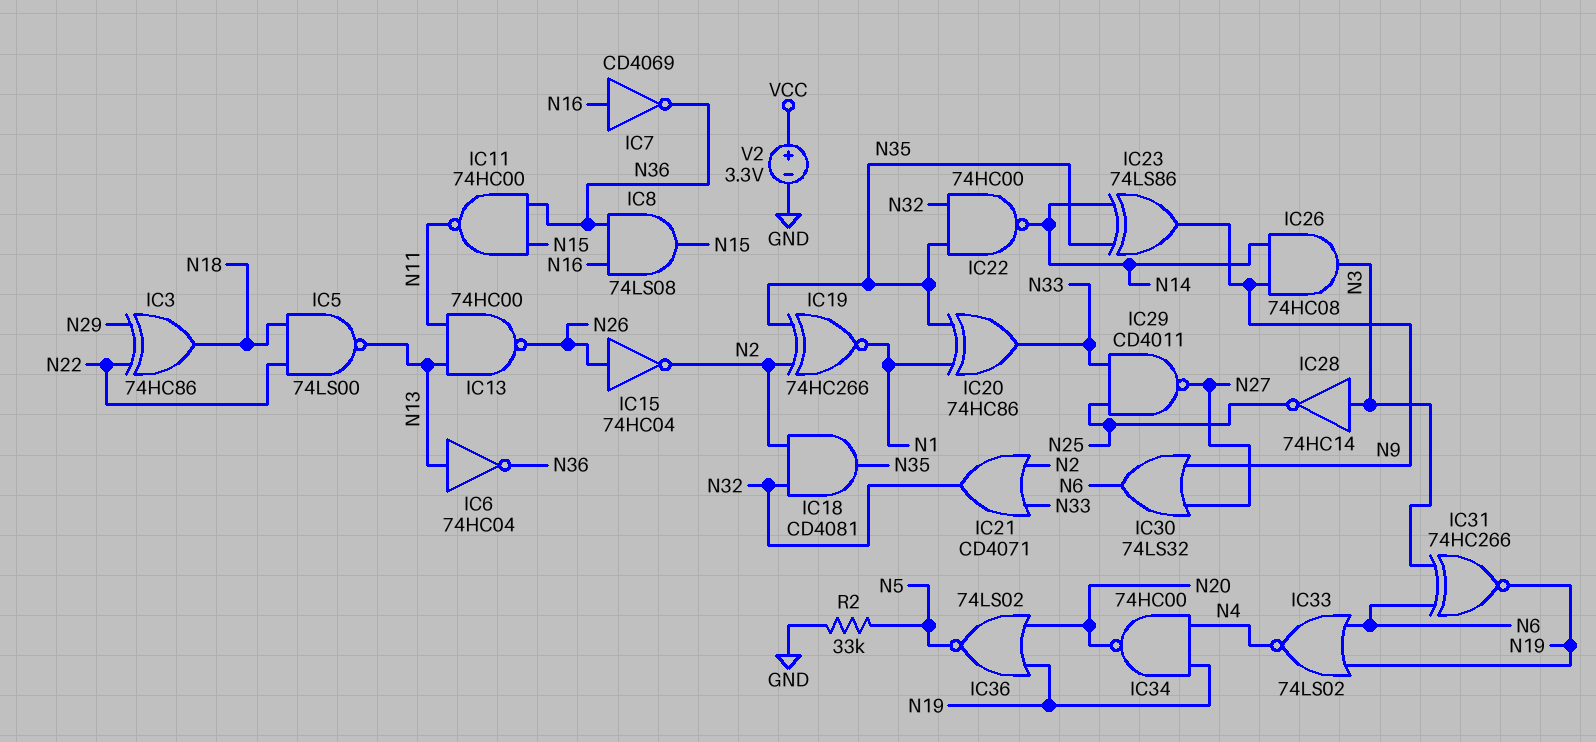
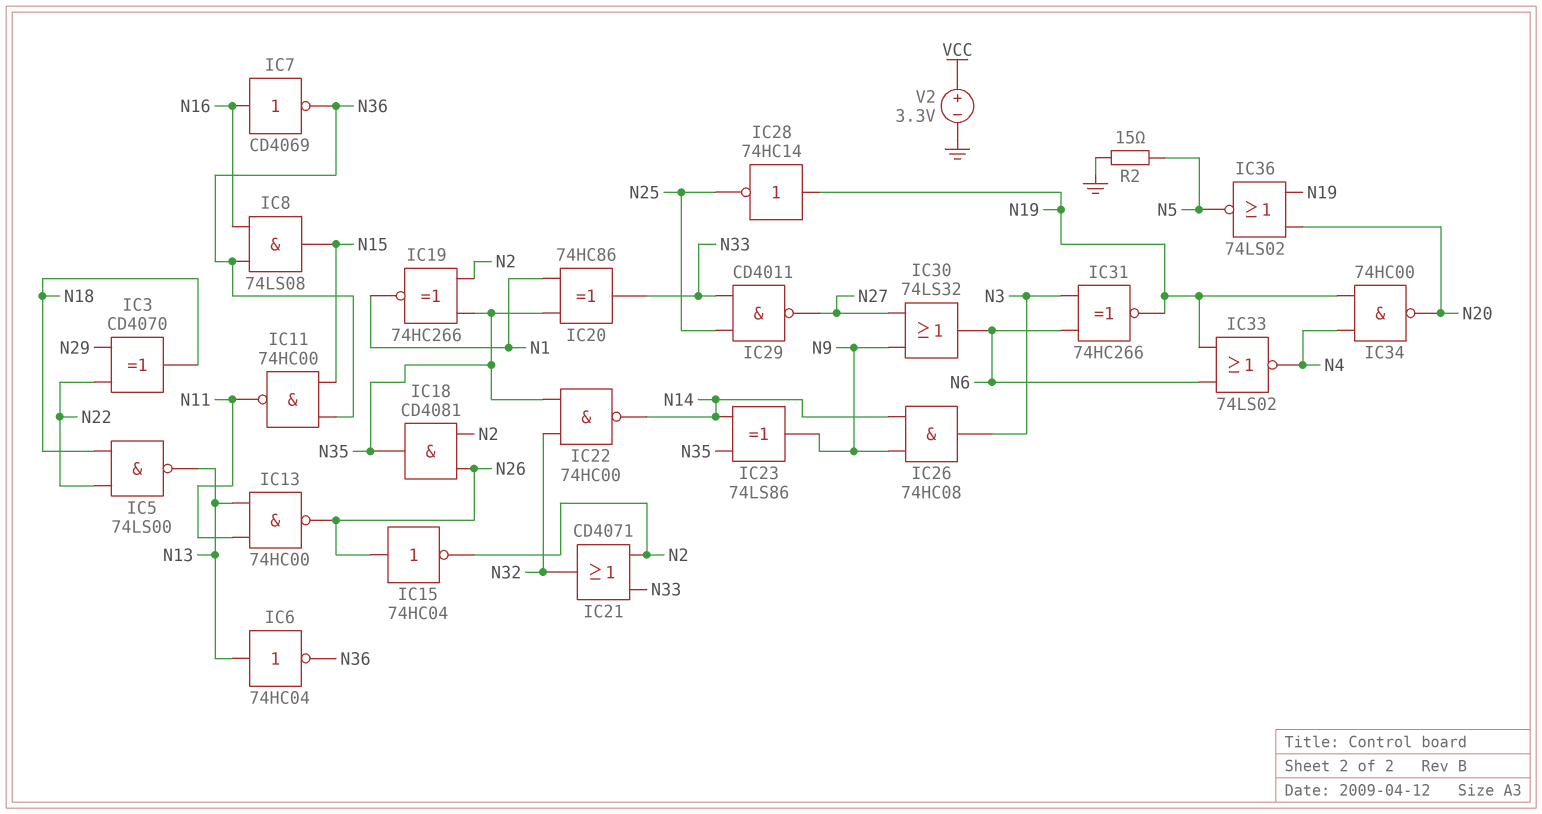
IC3: XOR 74HC86 (in N22, in N29, out N18) -> XOR CD4070 (in N22, in N29, out N18)
IC18: AND CD4081 (in N2, in N32, out N35) -> AND CD4081 (in N2, in N26, out N35)
IC28: NOT 74HC14 (in N3, out N25) -> NOT 74HC14 (in N19, out N25)
R2: 33k (GND, N5) -> 15 (GND, N5)

